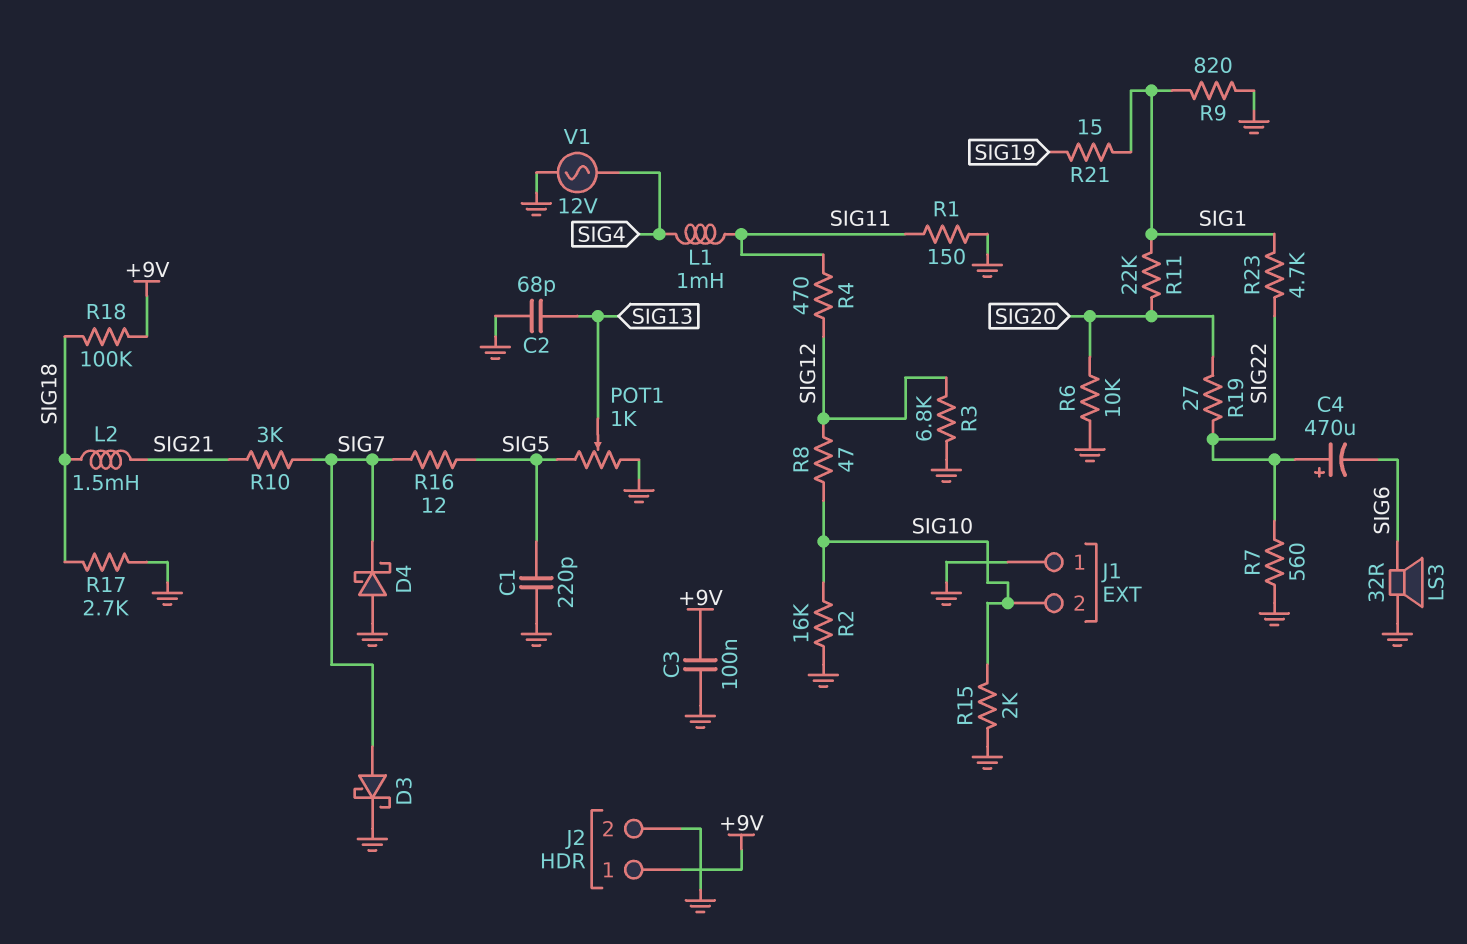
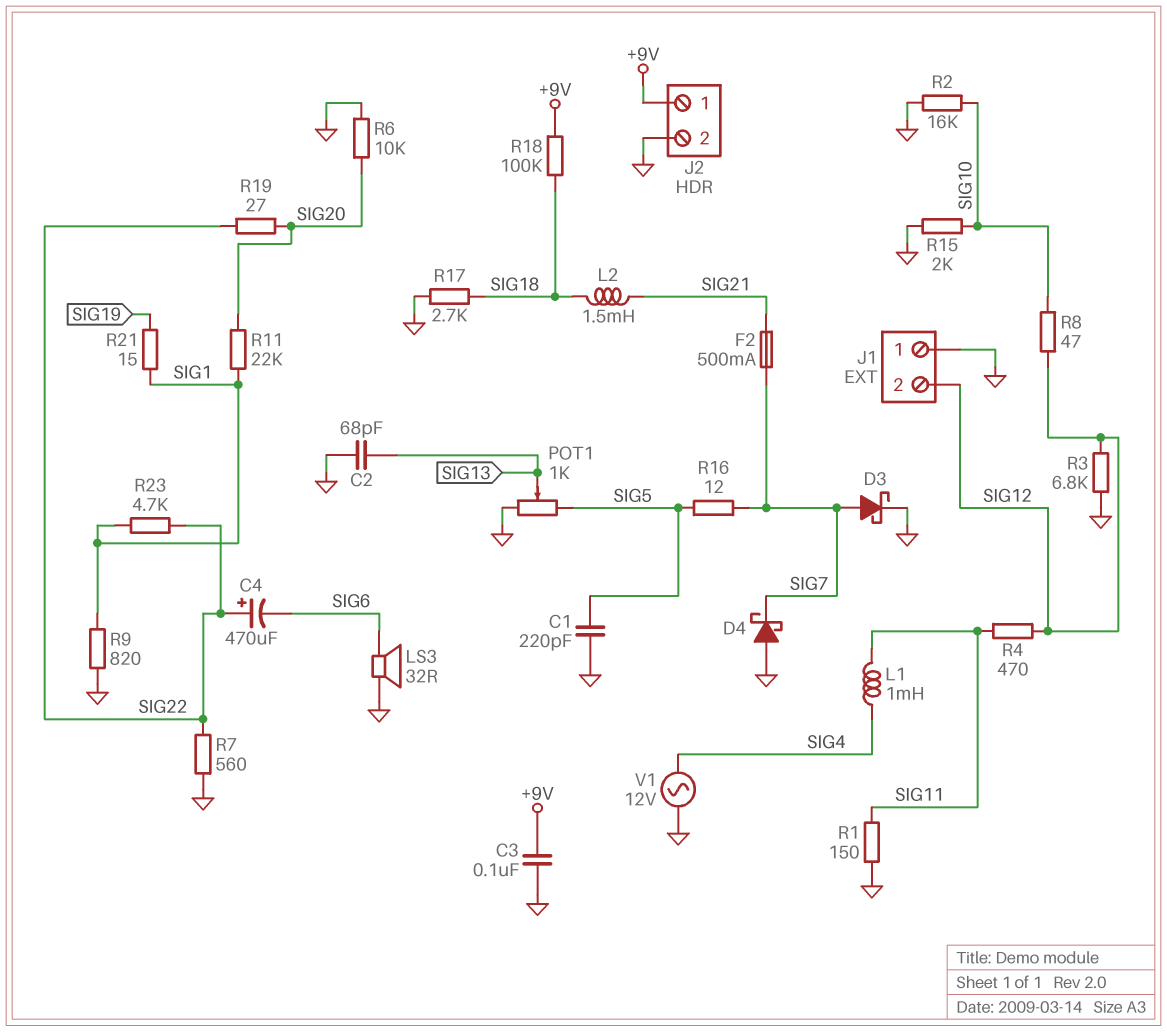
F2: none -> 500mA (SIG7, SIG21)
J1 pin 2: SIG10 -> SIG12
R10: 3k (SIG7, SIG21) -> none

